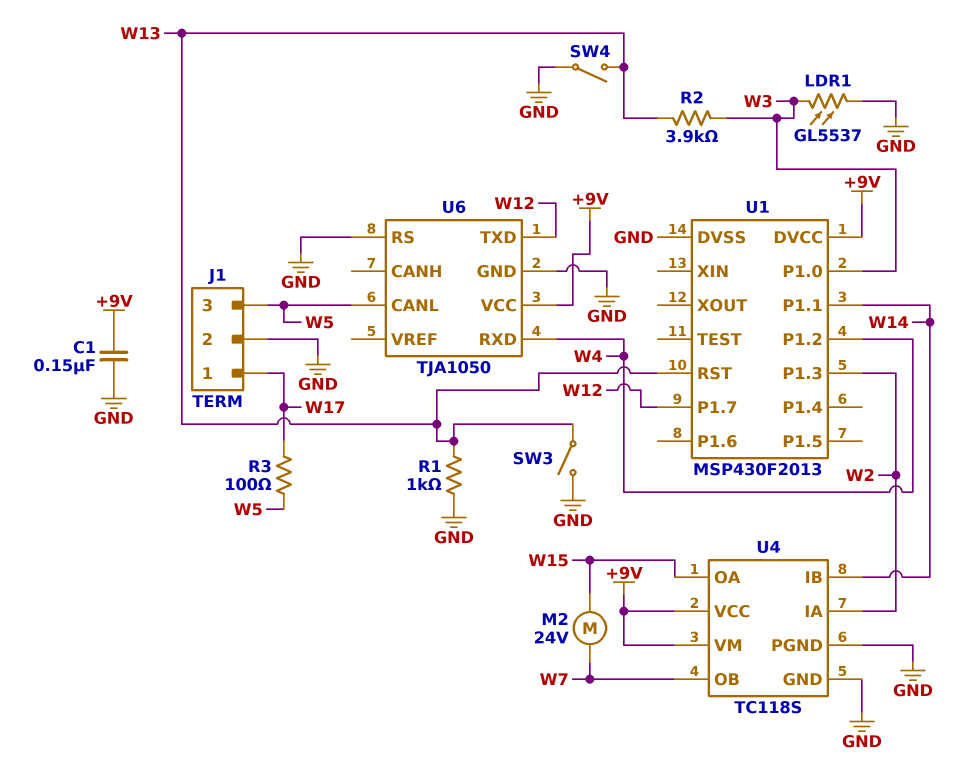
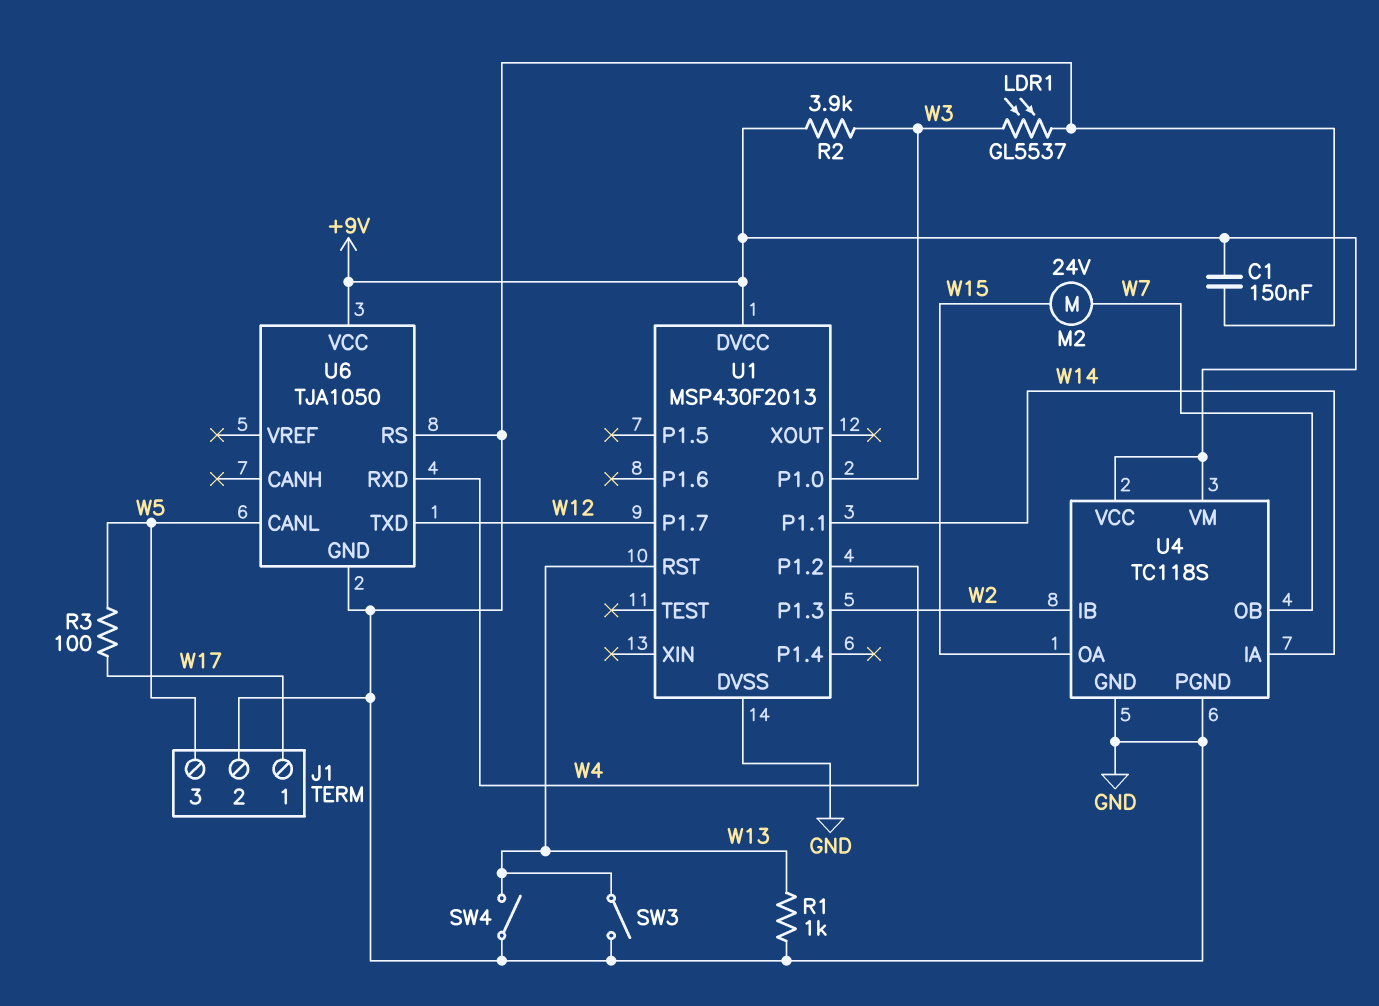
R2: 3.9k (W3, W13) -> 3.9k (+9V, W3)
U4 pin IA: W2 -> W14
U4 pin IB: W14 -> W2

